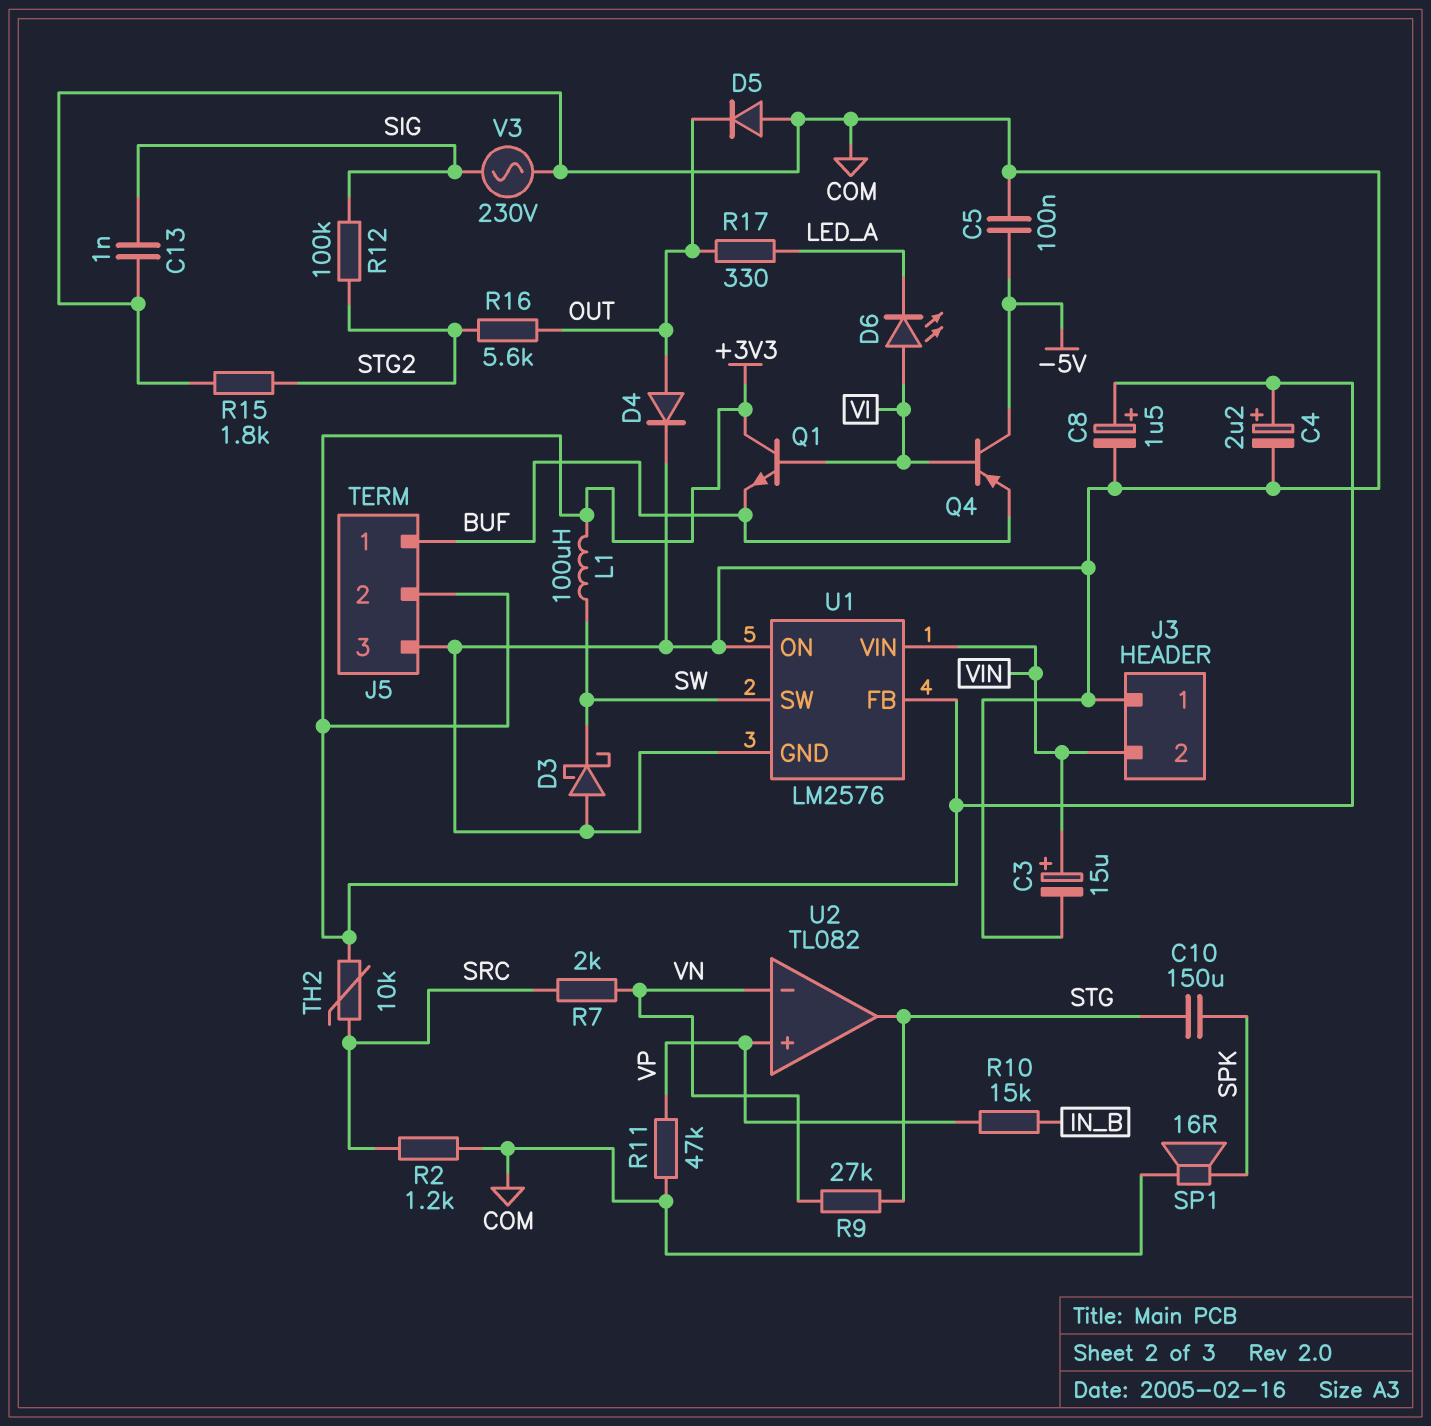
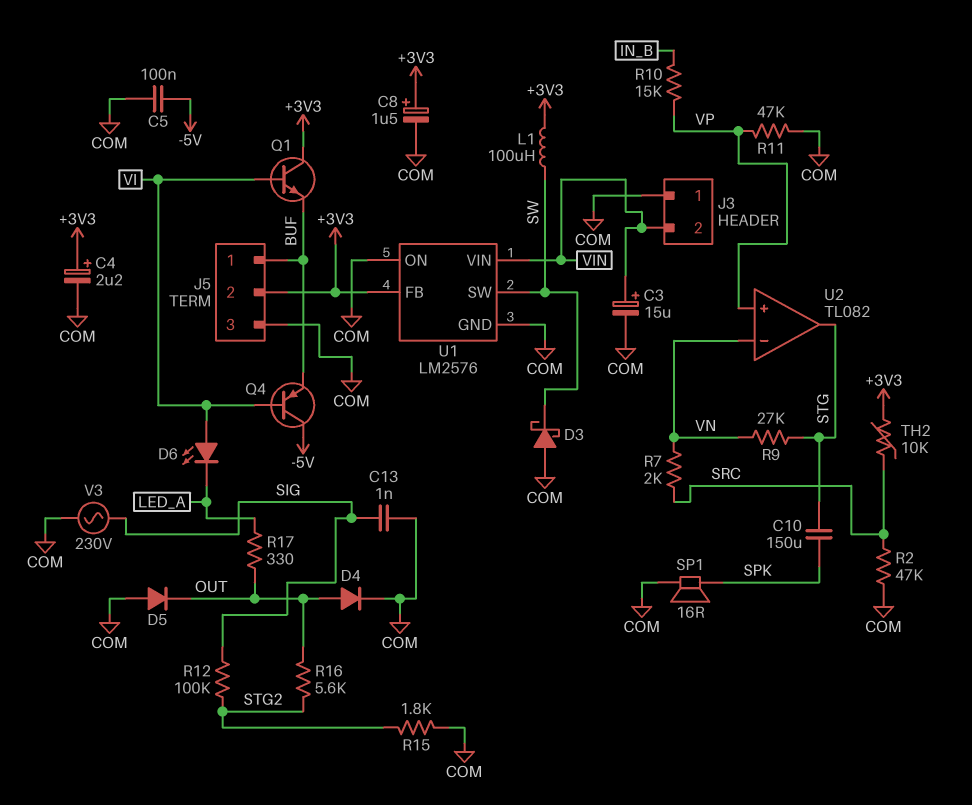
R2: 1.2k (COM, SRC) -> 47k (COM, SRC)

